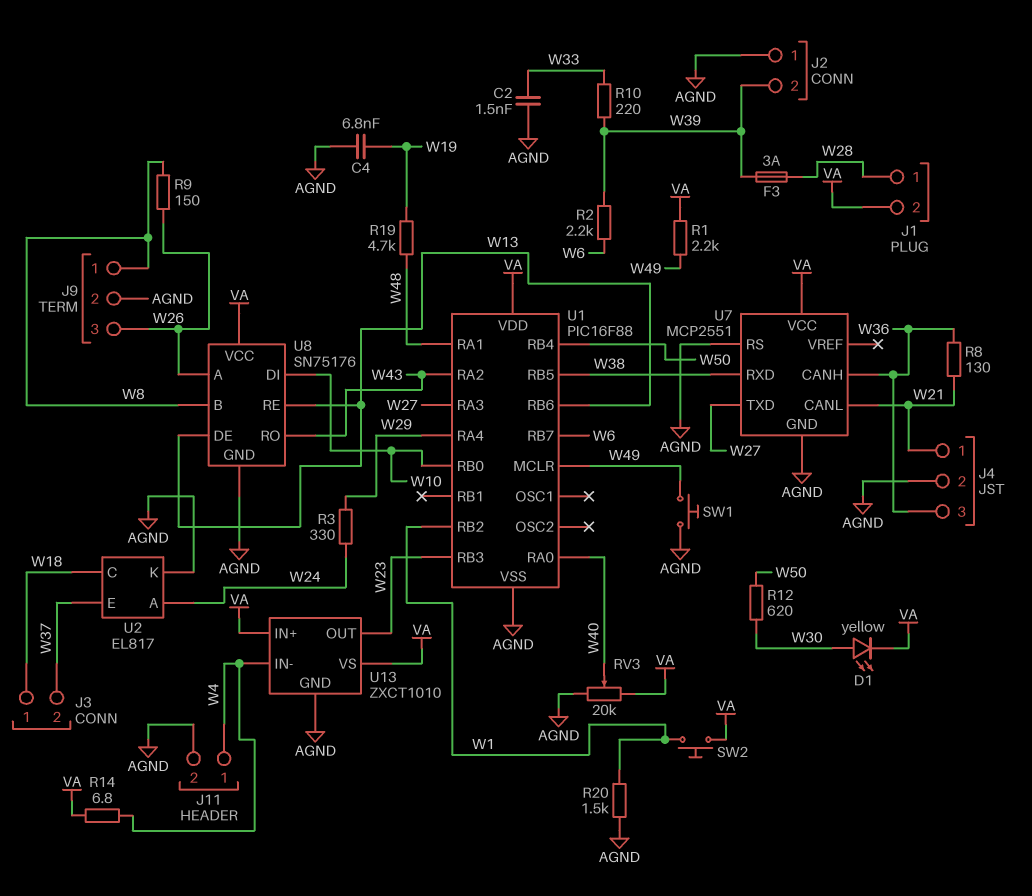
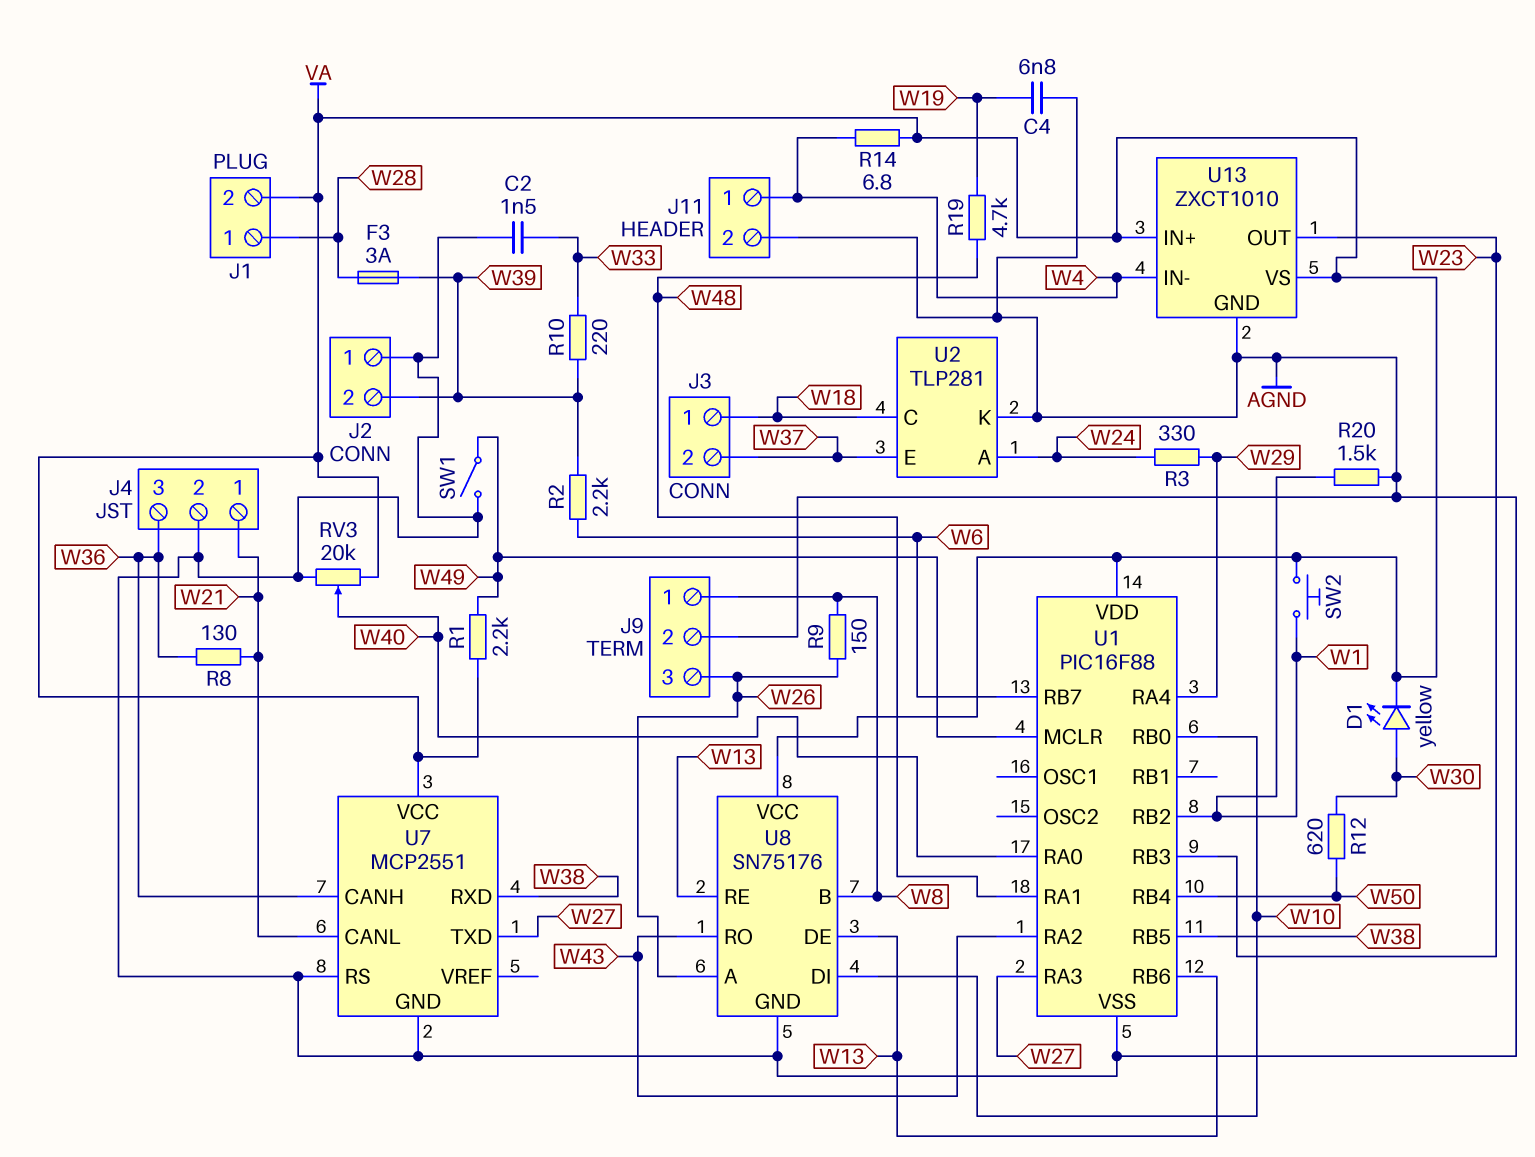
SW1: button (AGND, W49) -> switch (AGND, W49)
U2: EL817 -> TLP281

